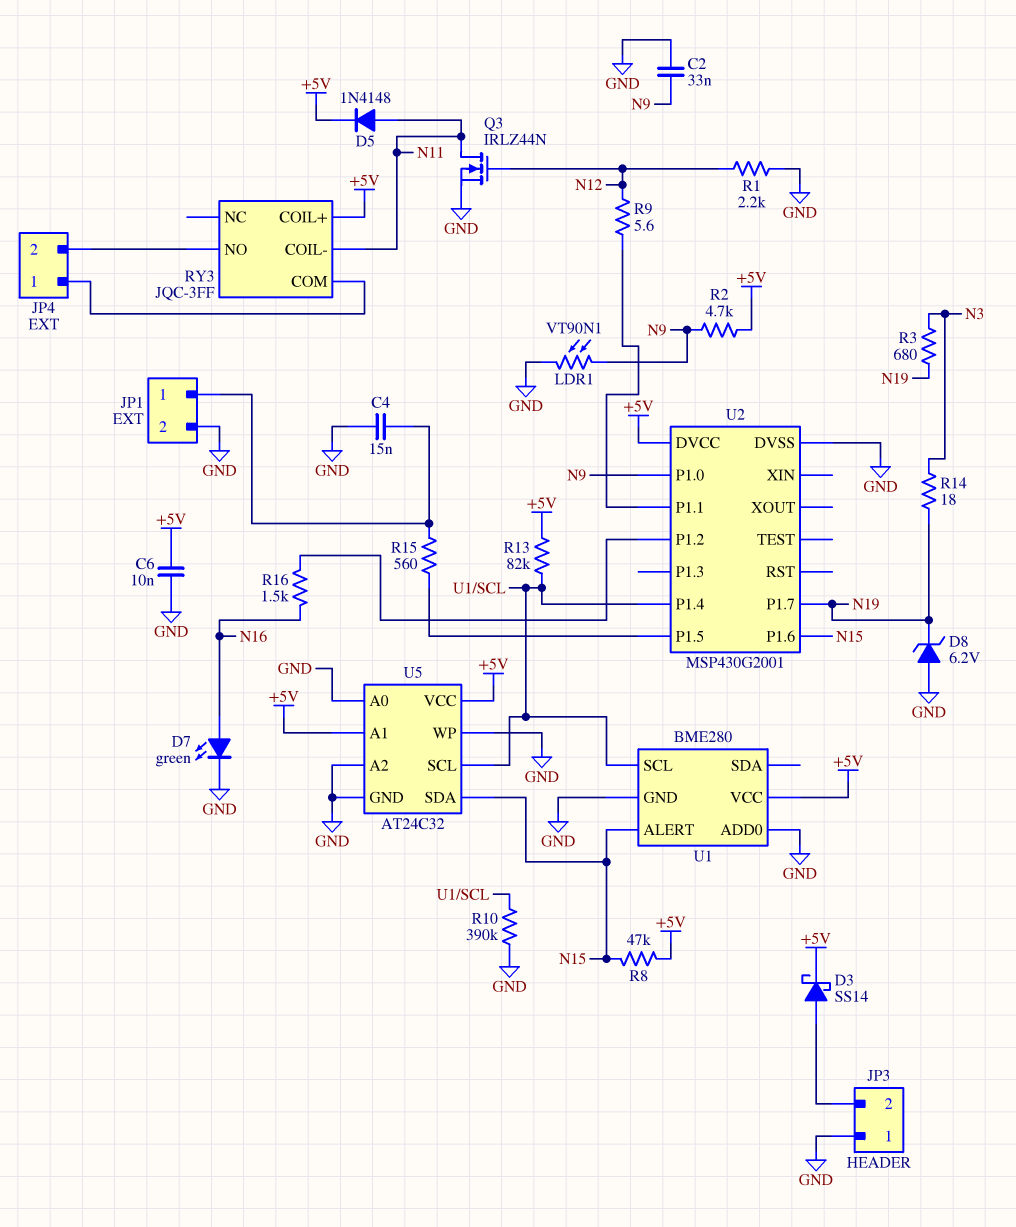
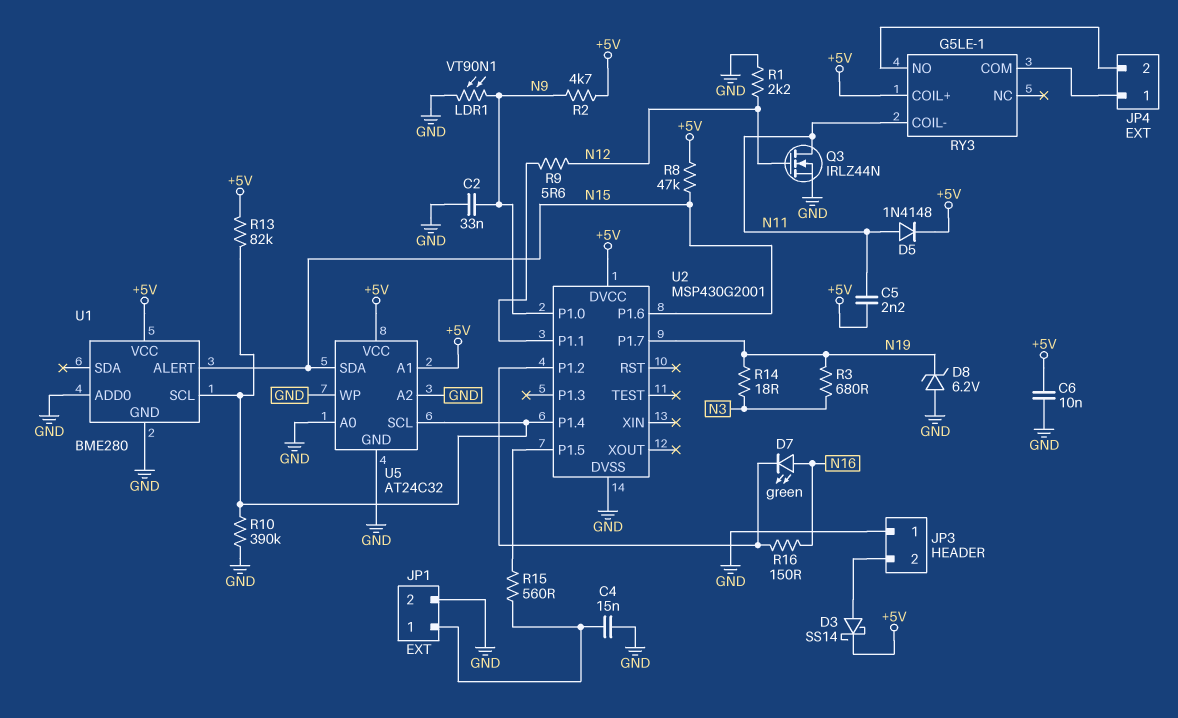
C5: none -> 2.2nF (+5V, N11)
D7: LED green (A N16, K GND) -> LED green (A N16, K U2/P1.2)
R16: 1.5k (N16, U2/P1.2) -> 150 (N16, U2/P1.2)
RY3: JQC-3FF -> G5LE-1

